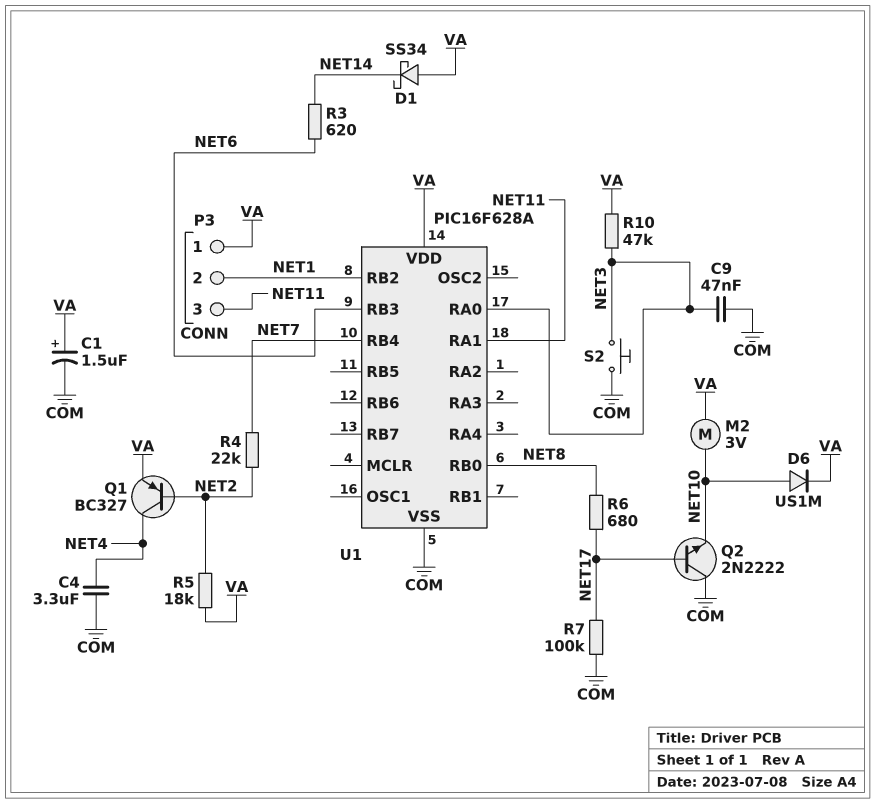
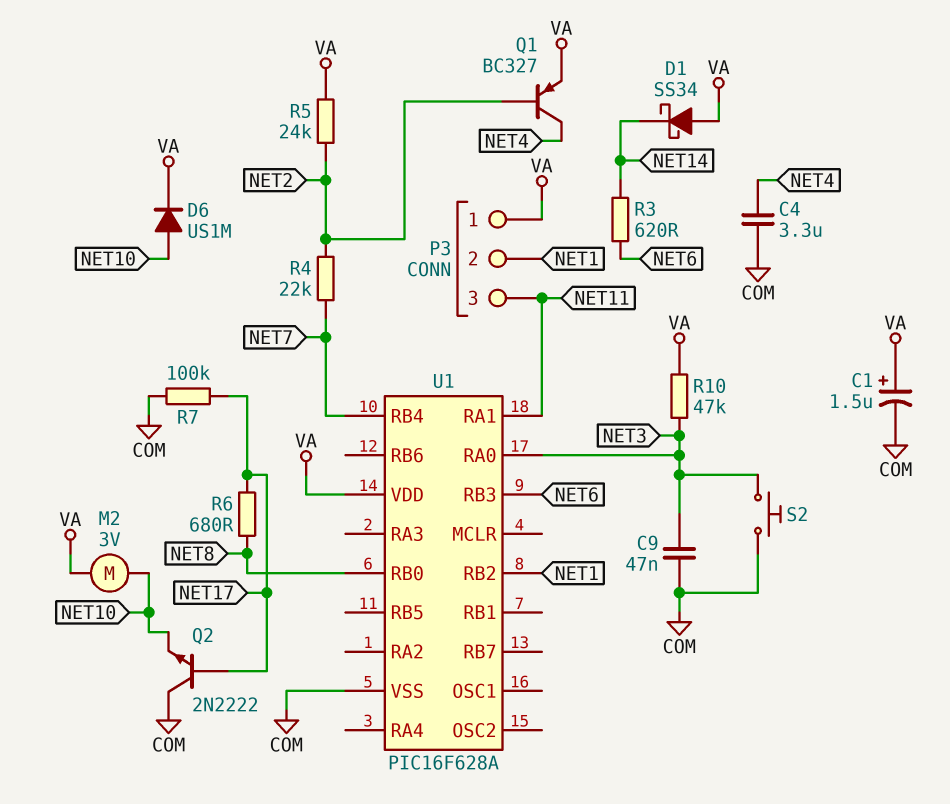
R5: 18k (NET2, VA) -> 24k (NET2, VA)

